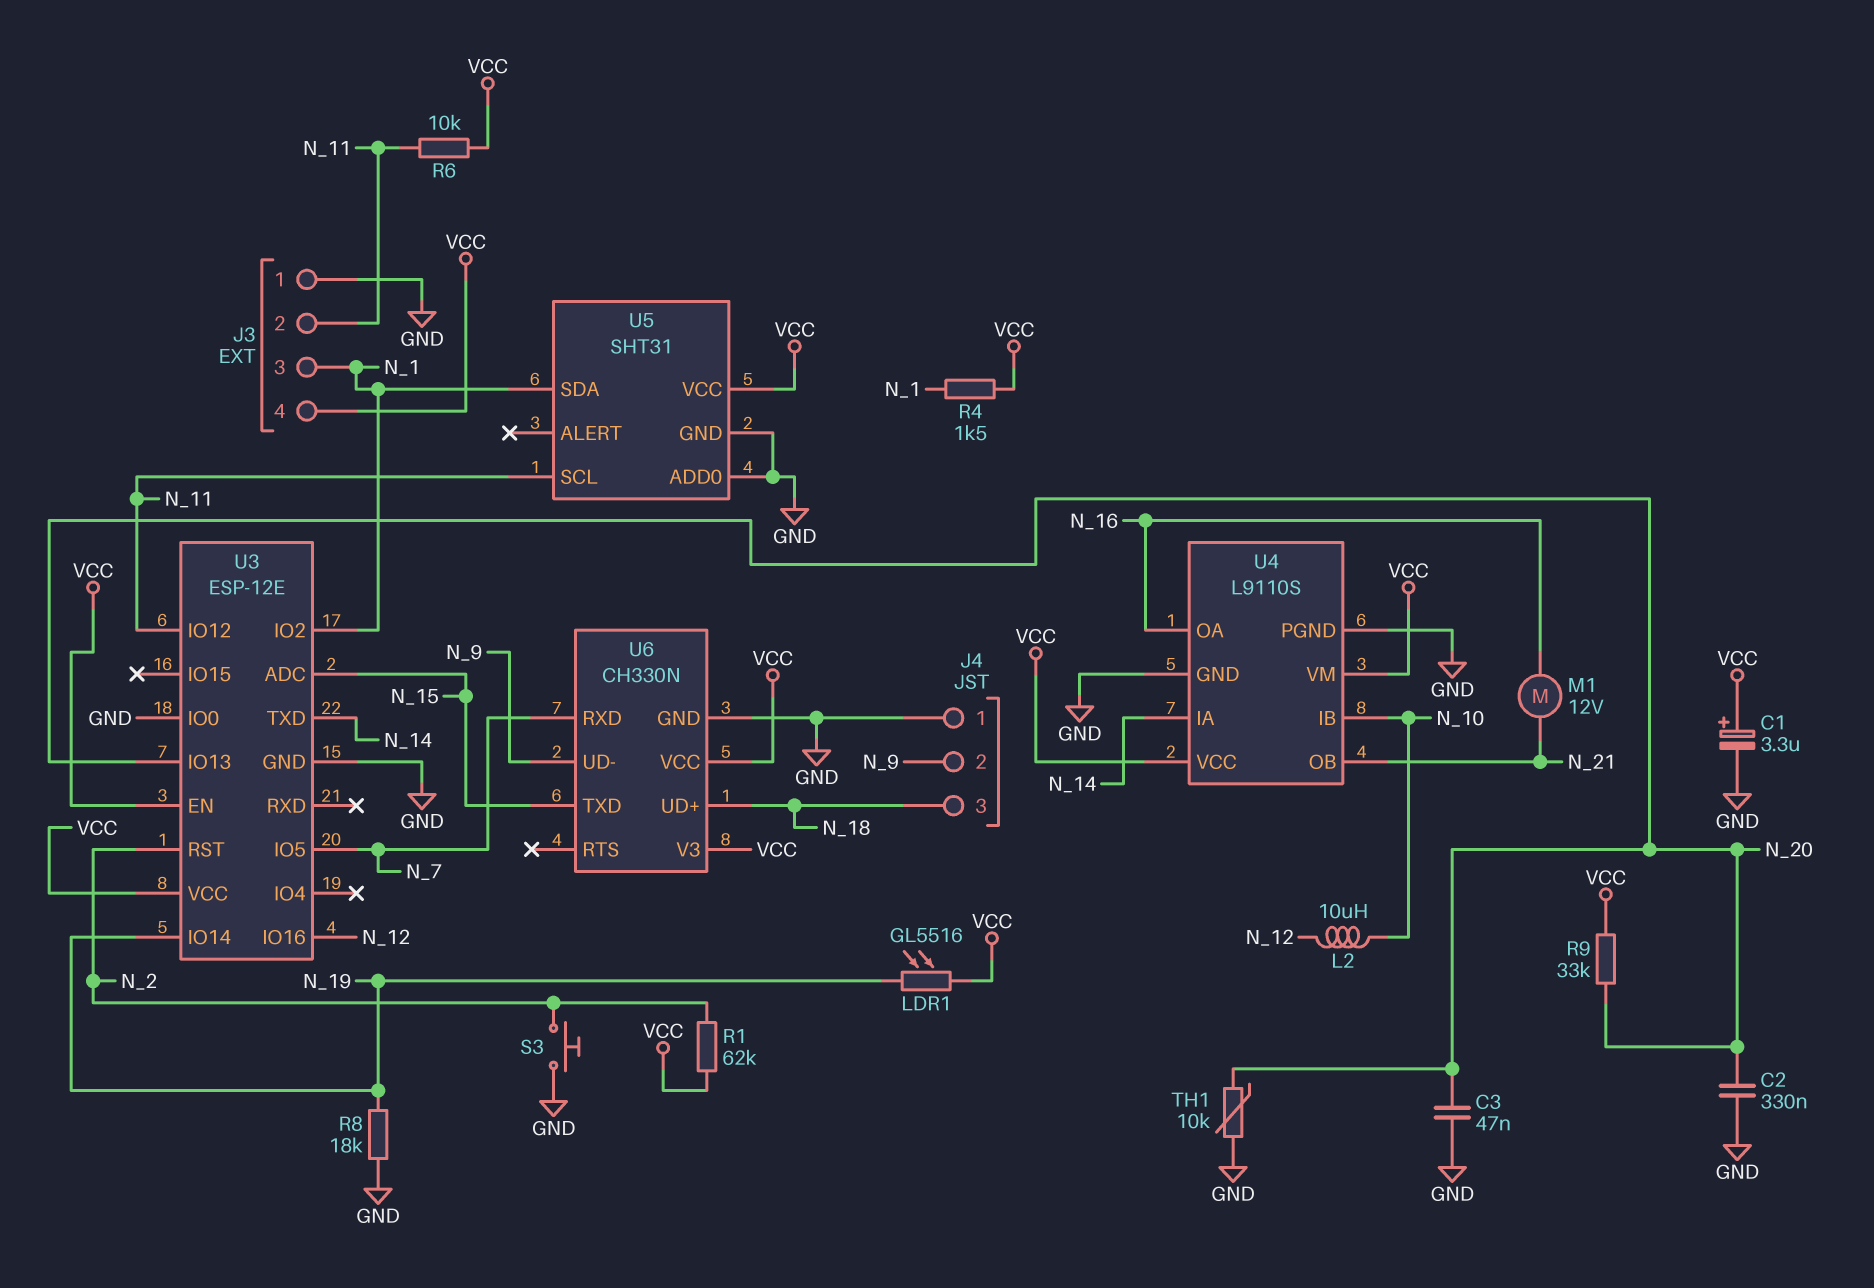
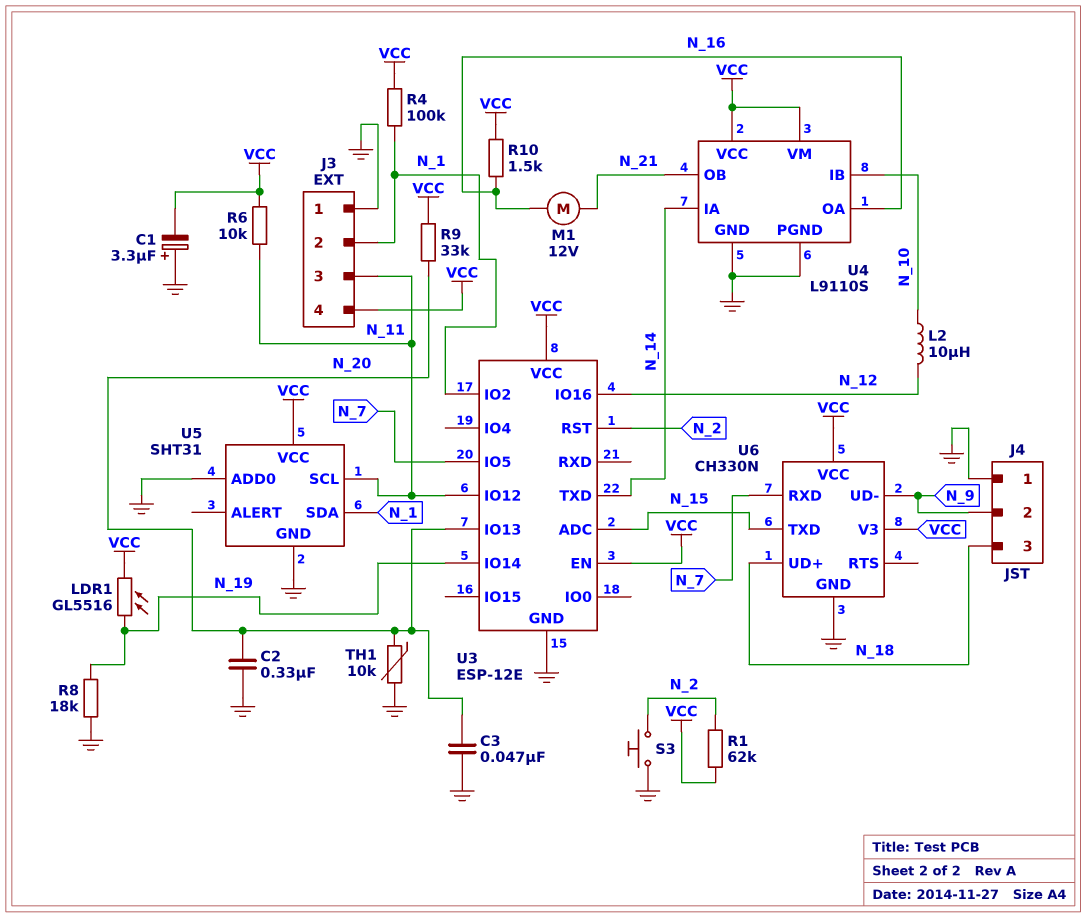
C1: 3.3uF (plus VCC, minus GND) -> 3.3uF (plus GND, minus VCC)
J3 pin 2: N_11 -> N_1
J3 pin 3: N_1 -> N_11
R4: 1.5k (N_1, VCC) -> 100k (N_1, VCC)
R10: none -> 1.5k (N_16, VCC)
U3 pin IO0: GND -> none

